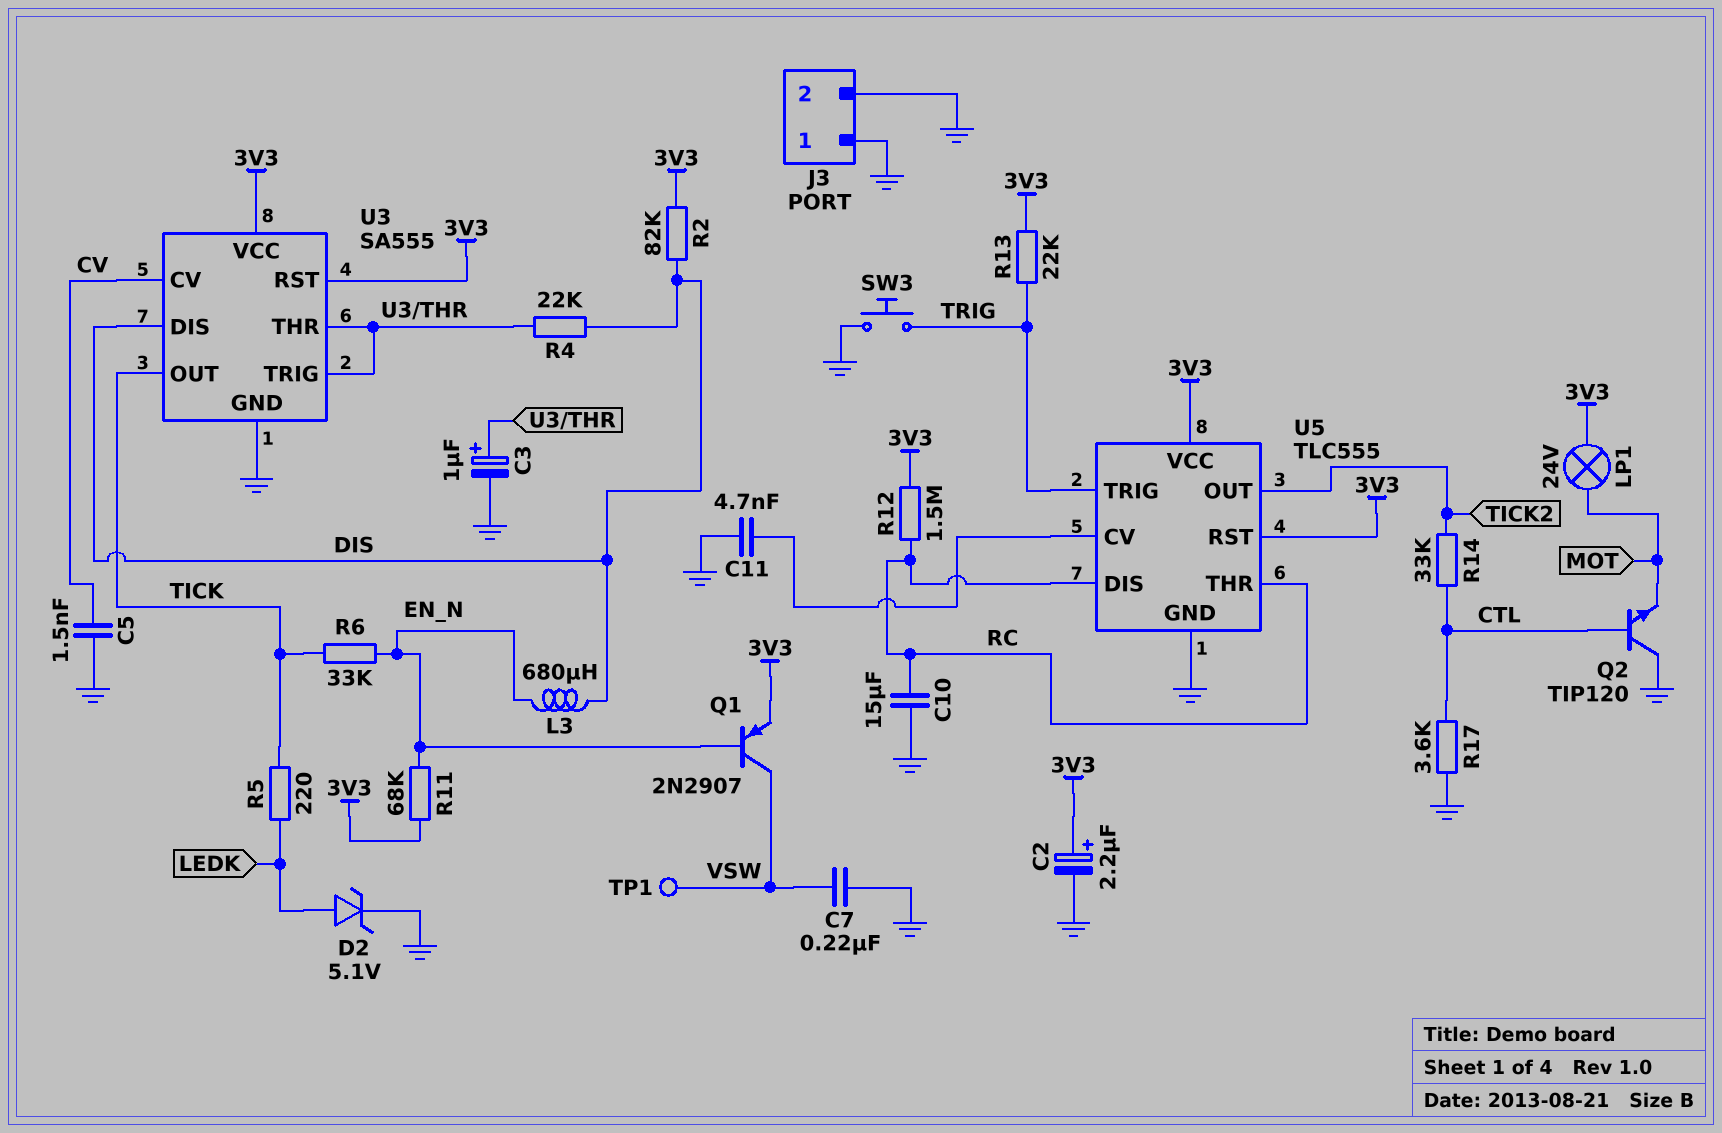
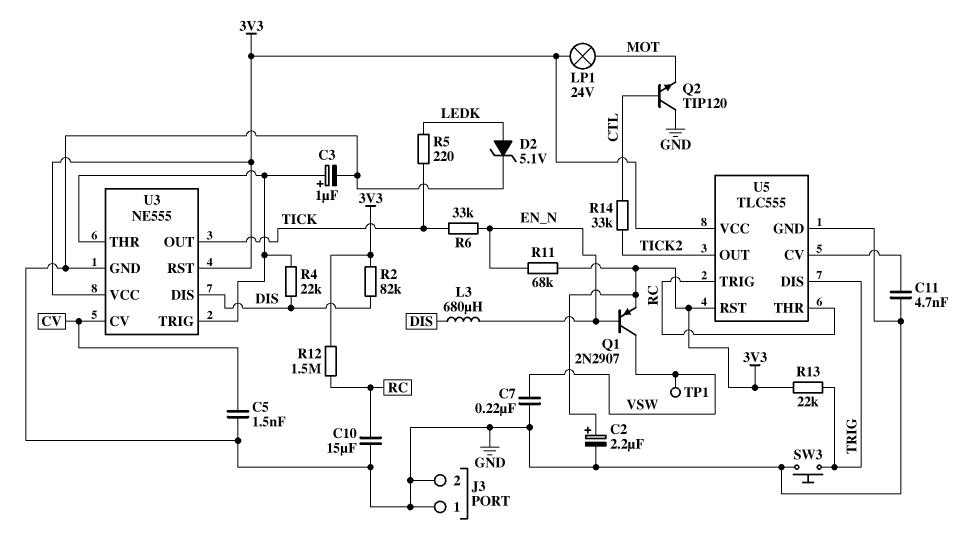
R17: 3.6k (CTL, GND) -> none
U3: SA555 -> NE555
U5 pin DIS: RC -> TRIG
U5 pin TRIG: TRIG -> RC

